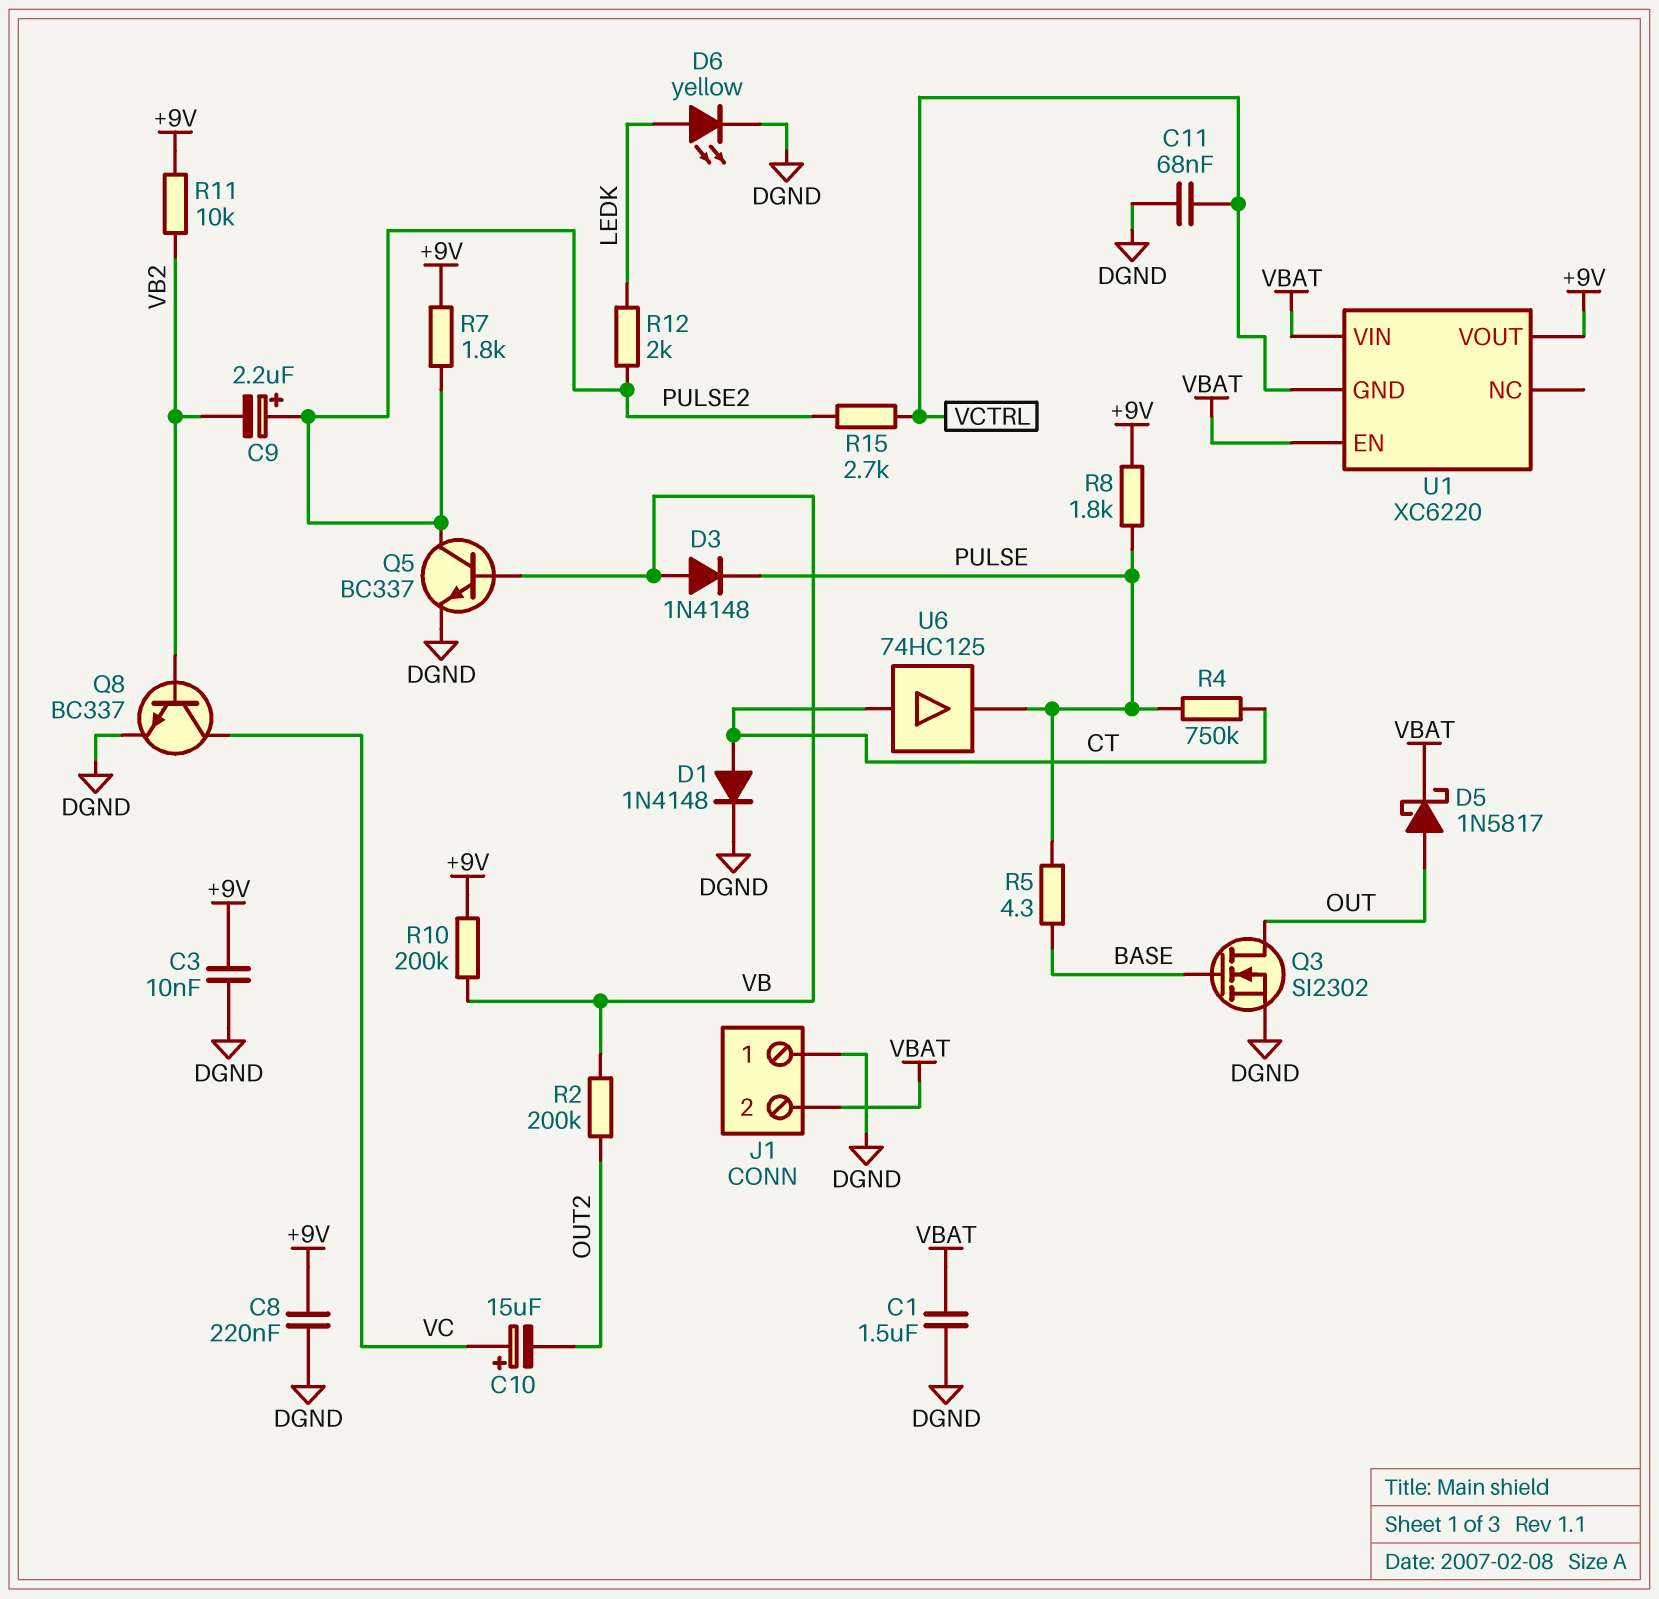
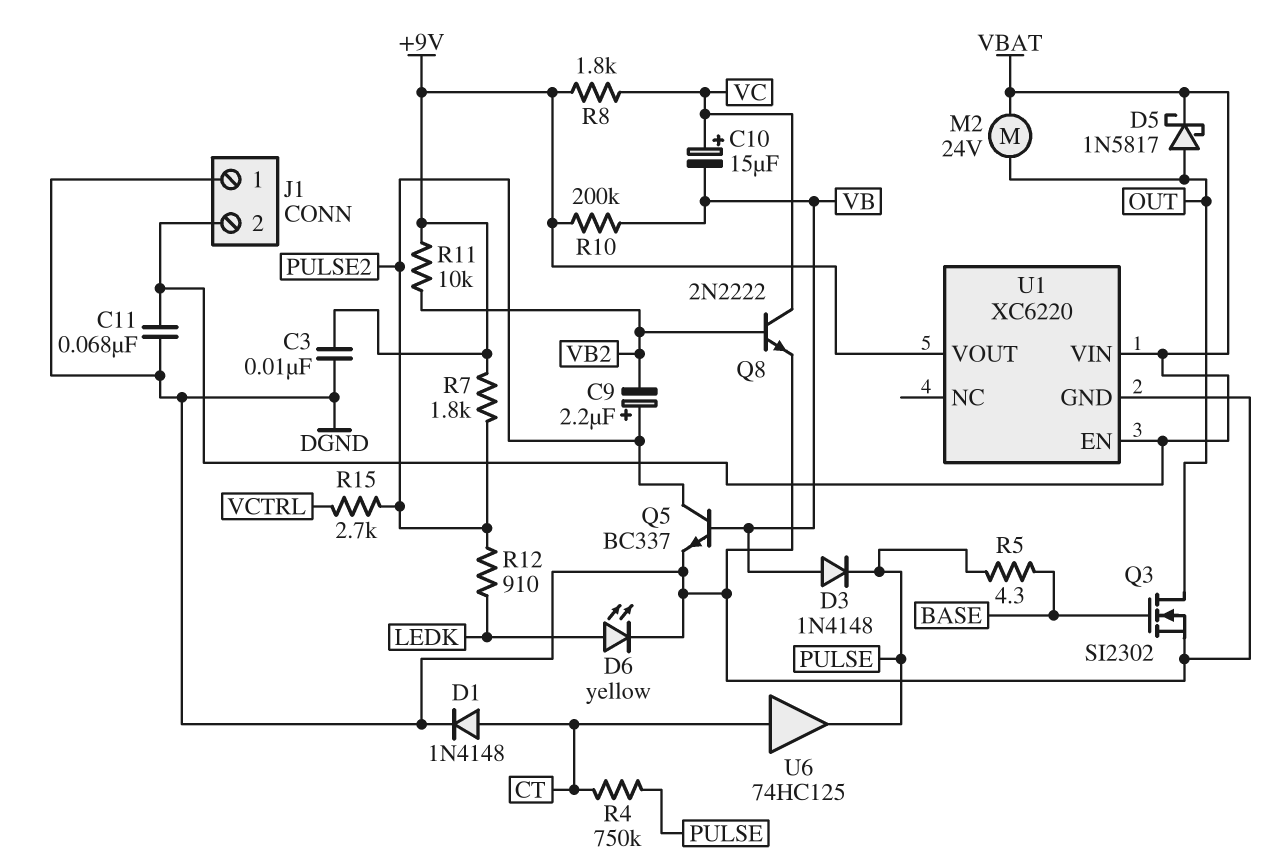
C1: 1.5uF (DGND, VBAT) -> none
C8: 220nF (+9V, DGND) -> none
C10: 15uF (plus VC, minus OUT2) -> 15uF (plus VC, minus VB)
C11: 68nF (DGND, VCTRL) -> 68nF (DGND, VBAT)
M2: none -> motor 24V (OUT, VBAT)
Q8: NPN BC337 (B VB2, C VC, E DGND) -> NPN 2N2222 (B VB2, C VC, E DGND)
R2: 200k (OUT2, VB) -> none
R8: 1.8k (+9V, PULSE) -> 1.8k (+9V, VC)
R12: 2k (LEDK, PULSE2) -> 910 (LEDK, PULSE2)
U1 pin GND: VCTRL -> DGND

